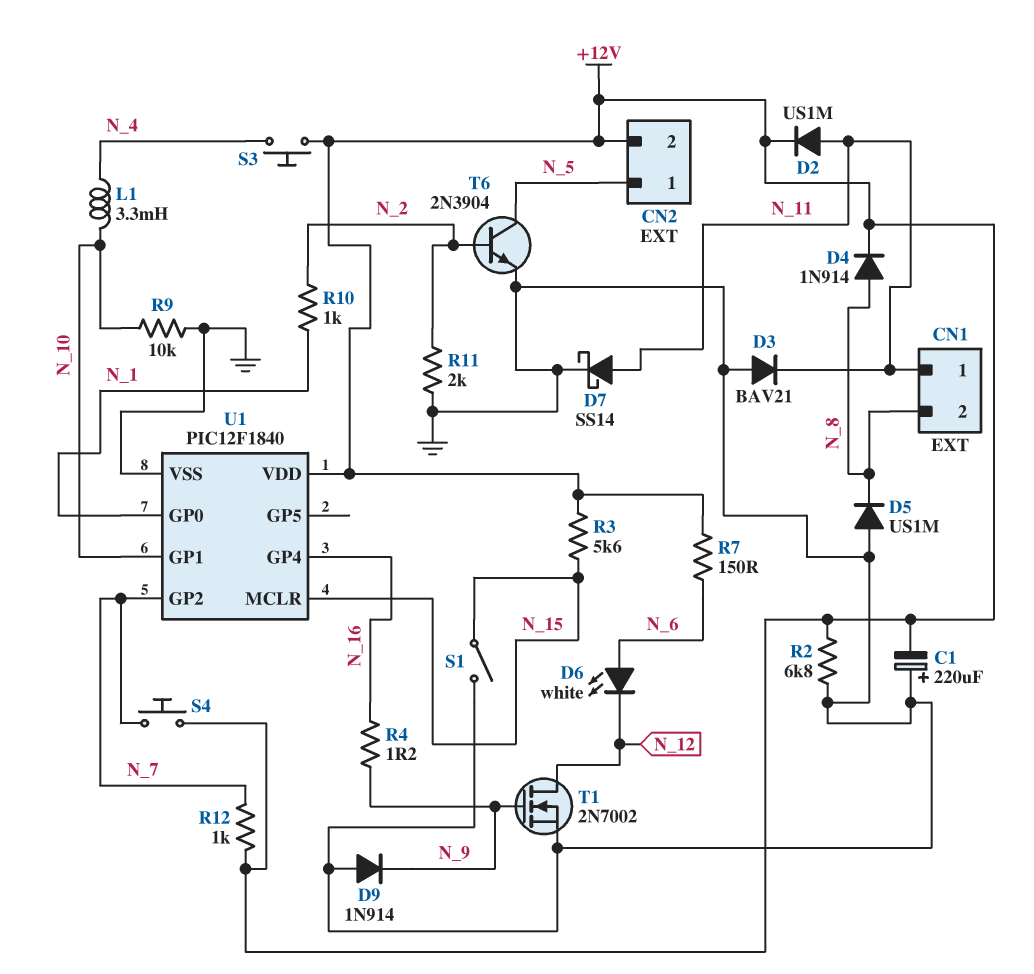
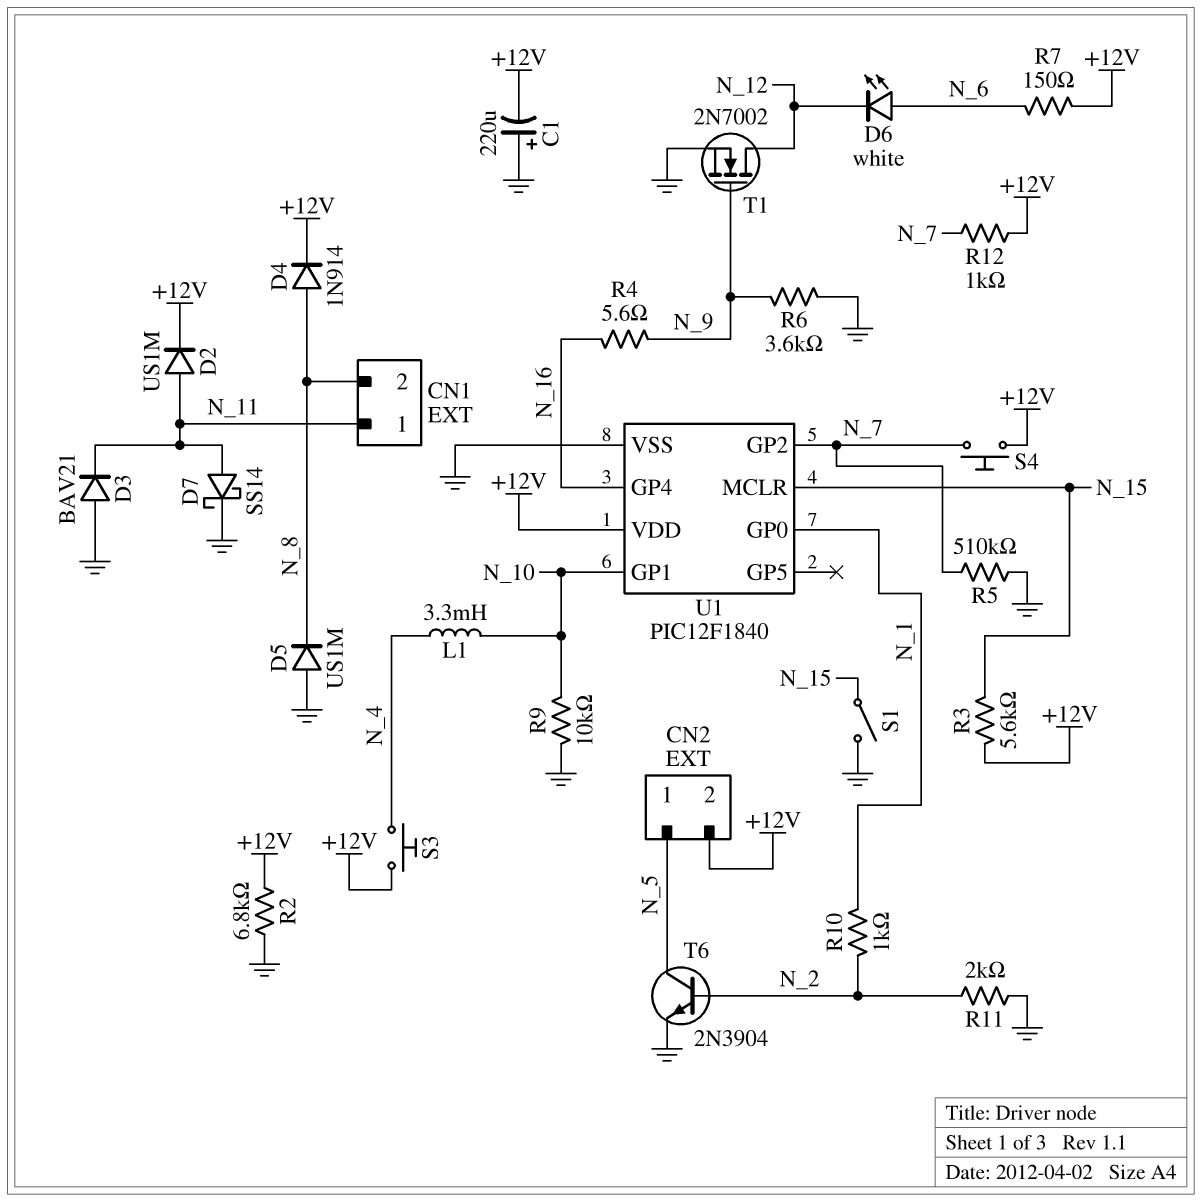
D9: diode 1N914 (A GND, K N_9) -> none
R4: 1.2 (N_9, N_16) -> 5.6 (N_9, N_16)
R5: none -> 510k (GND, N_7)
R6: none -> 3.6k (GND, N_9)

